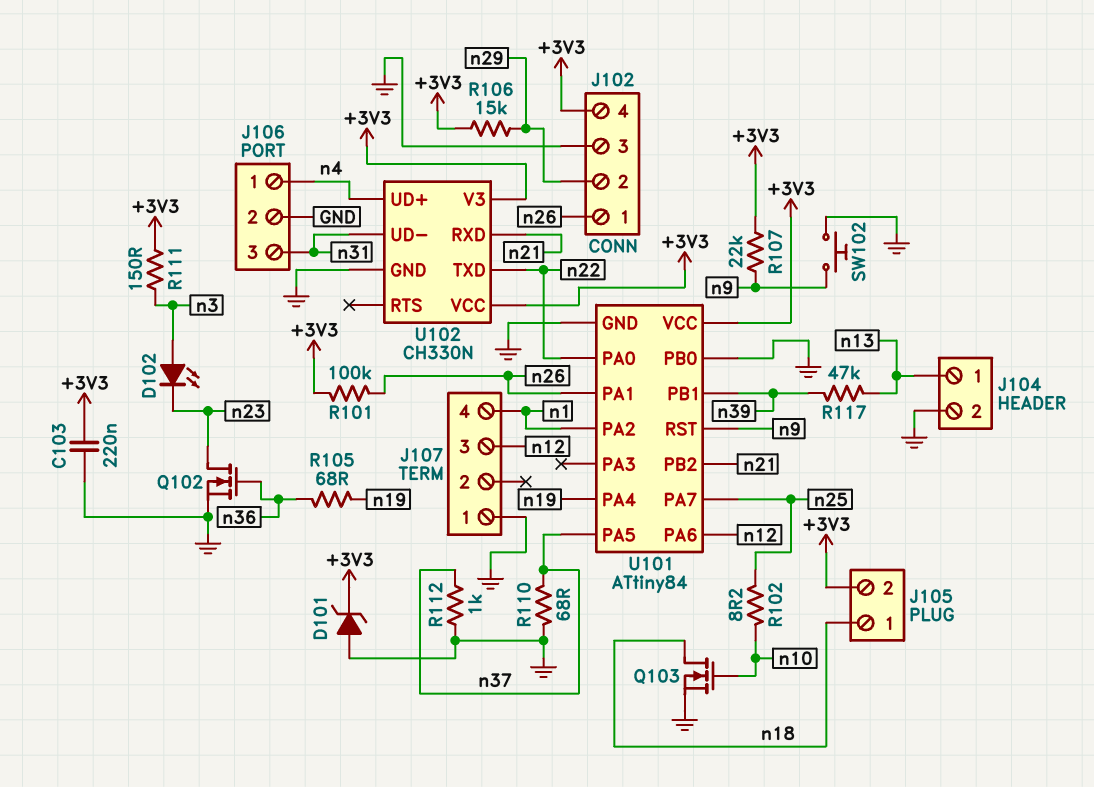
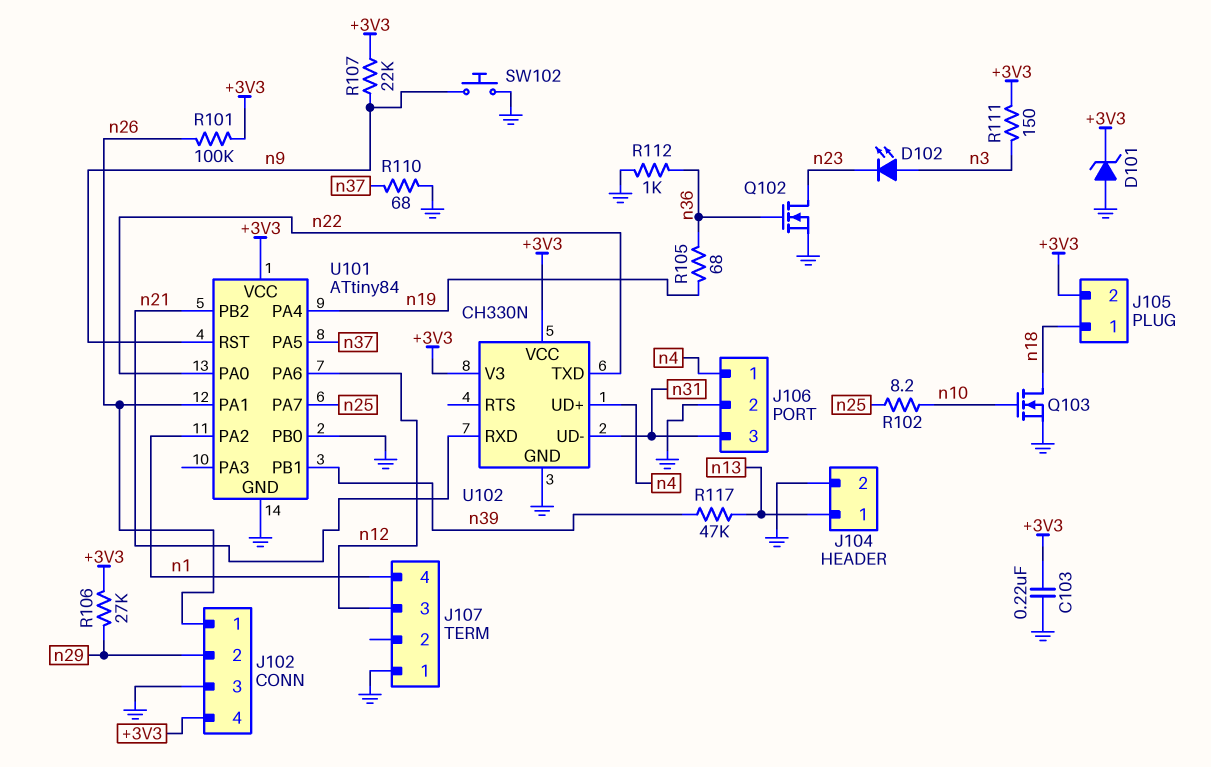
R106: 15k (+3V3, n29) -> 27k (+3V3, n29)
R112: 1k (GND, n37) -> 1k (GND, n36)

